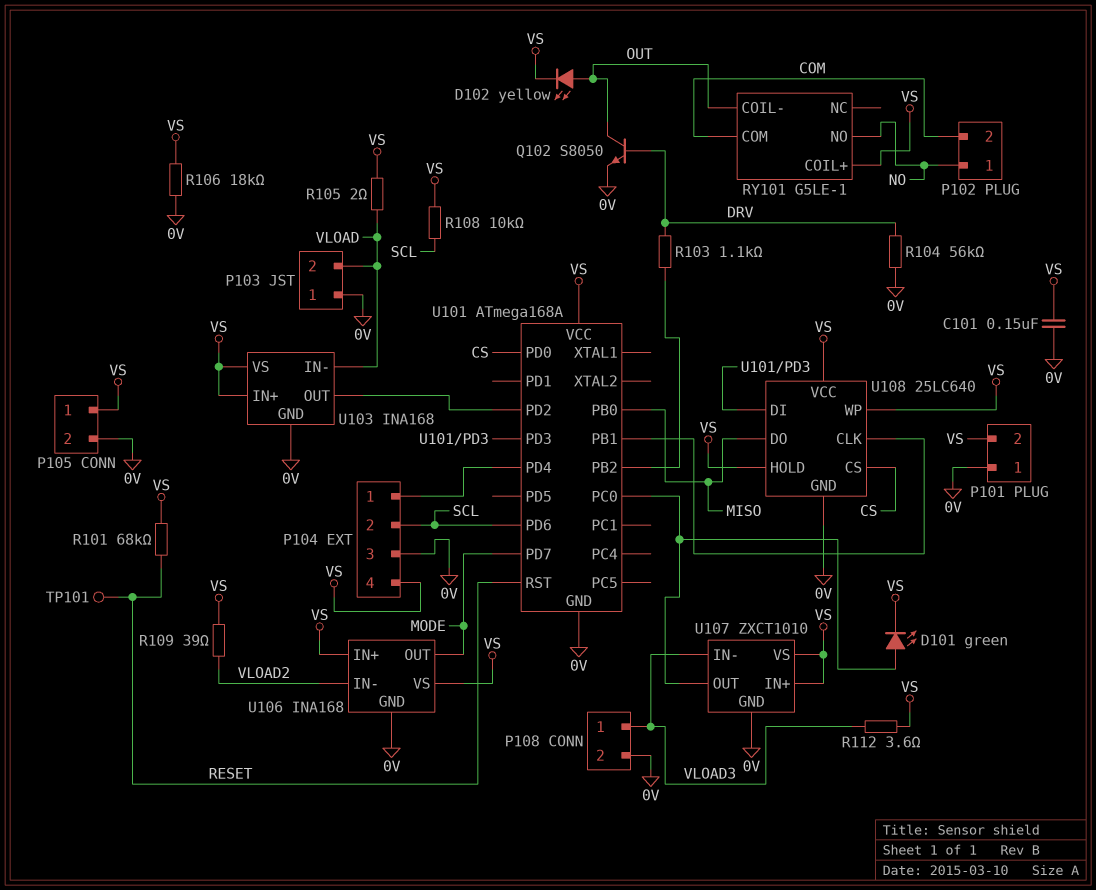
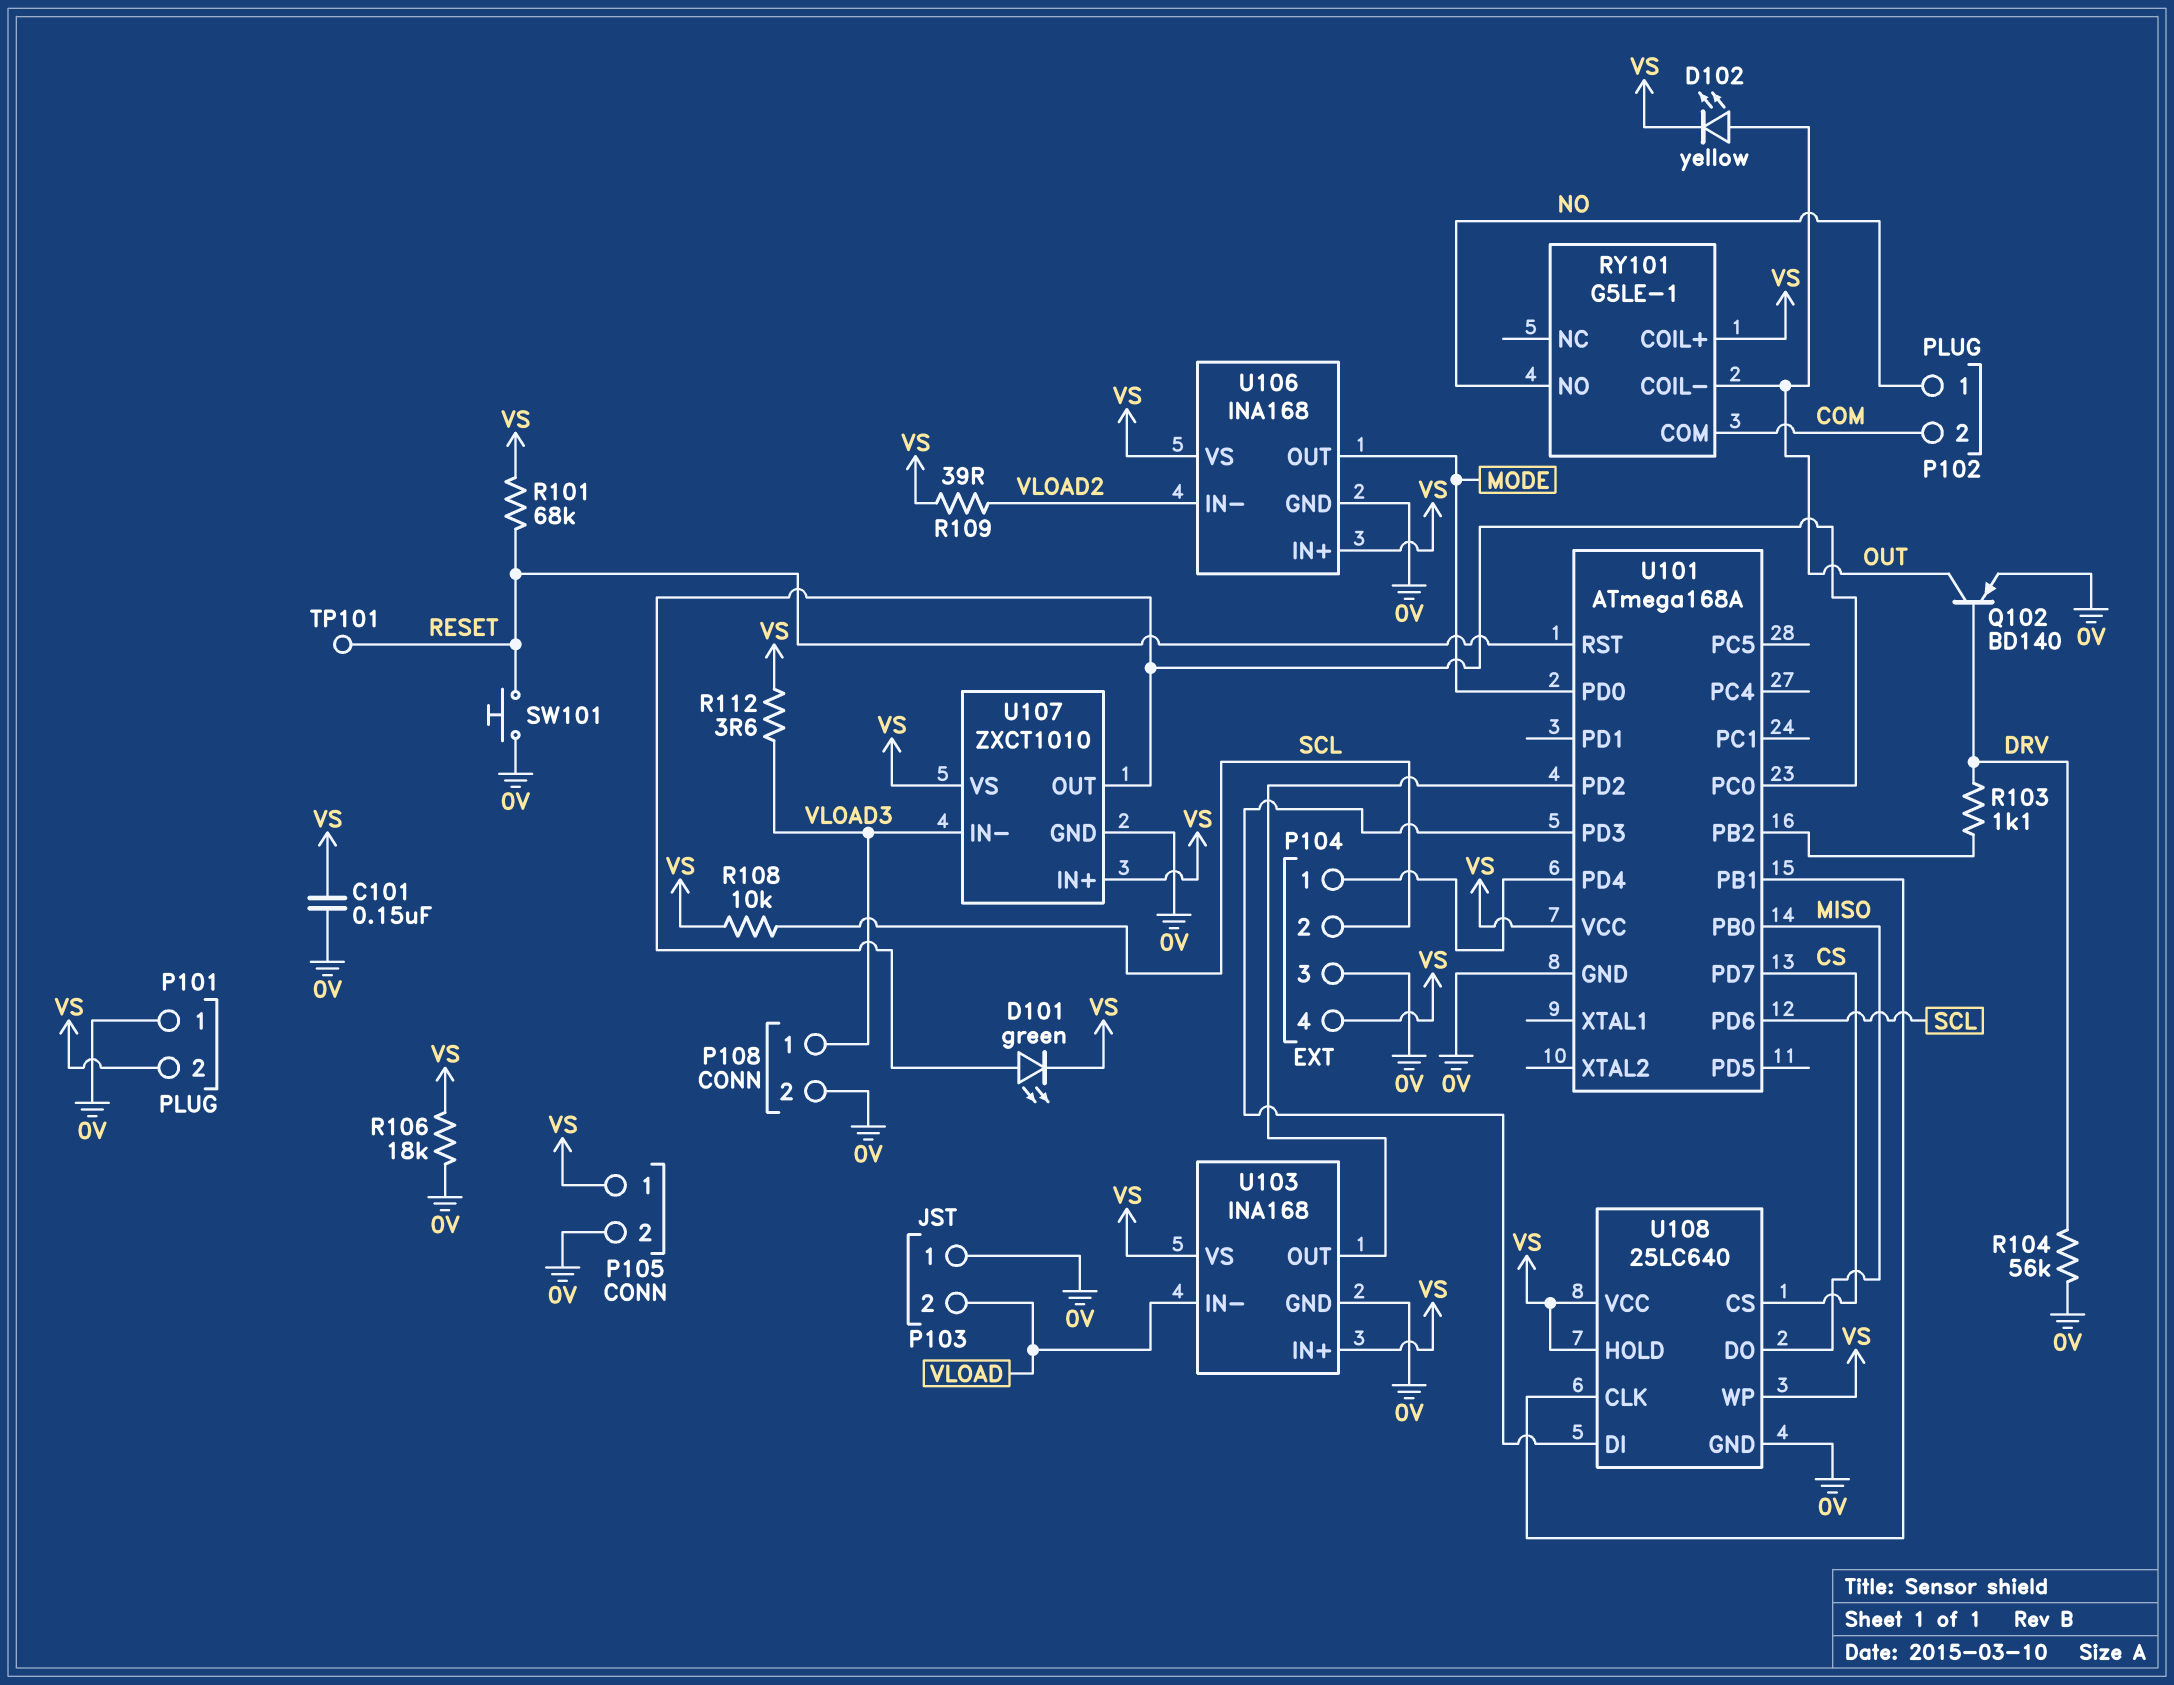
Q102: NPN S8050 (B DRV, C OUT, E 0V) -> PNP BD140 (B DRV, C OUT, E 0V)
R105: 2 (VLOAD, VS) -> none
SW101: none -> button (0V, RESET)
U101 pin PD0: CS -> MODE
U101 pin PD7: MODE -> CS

